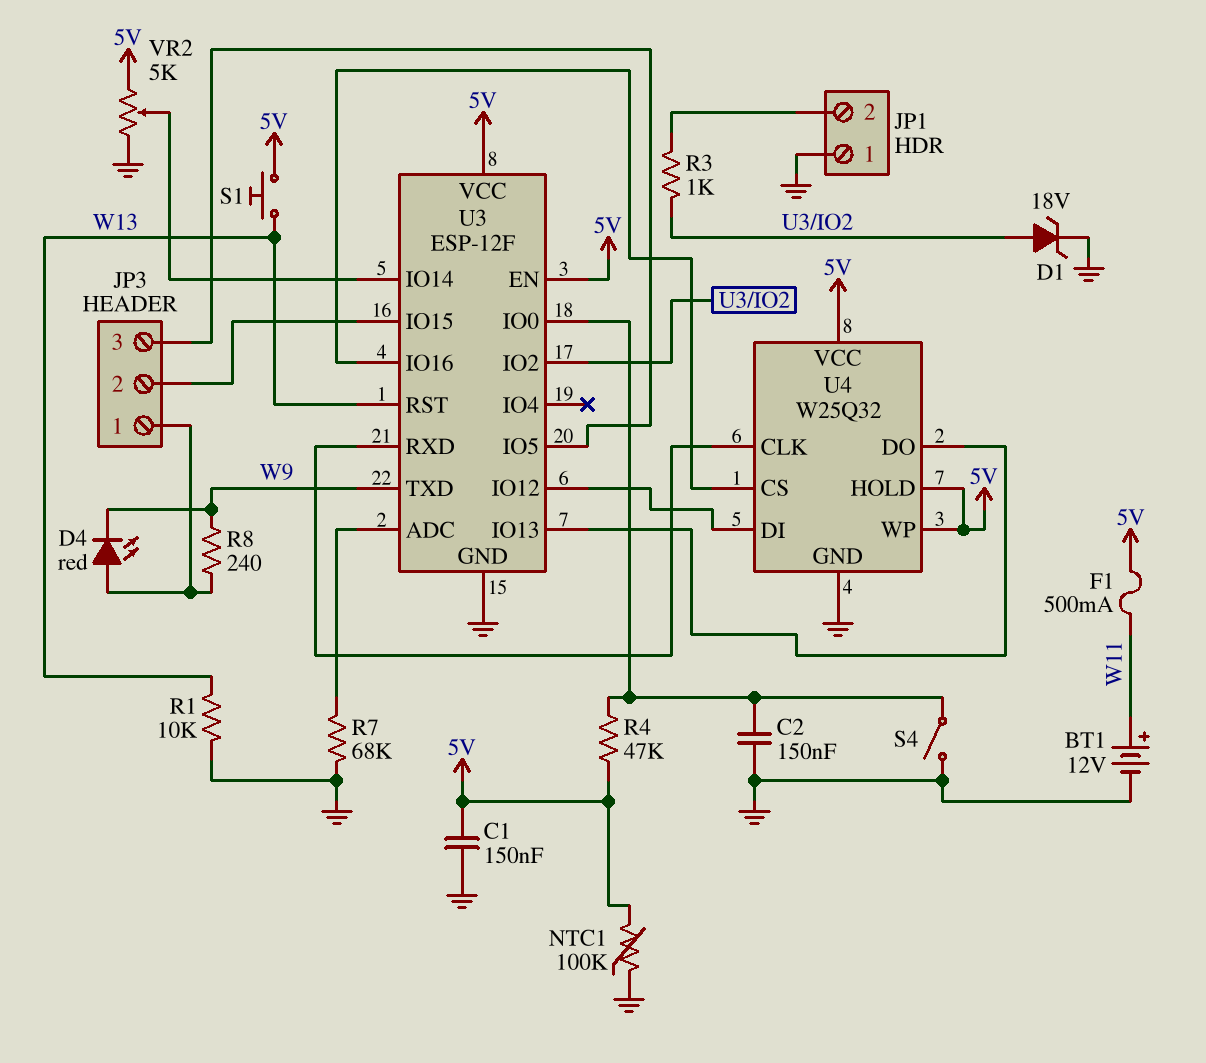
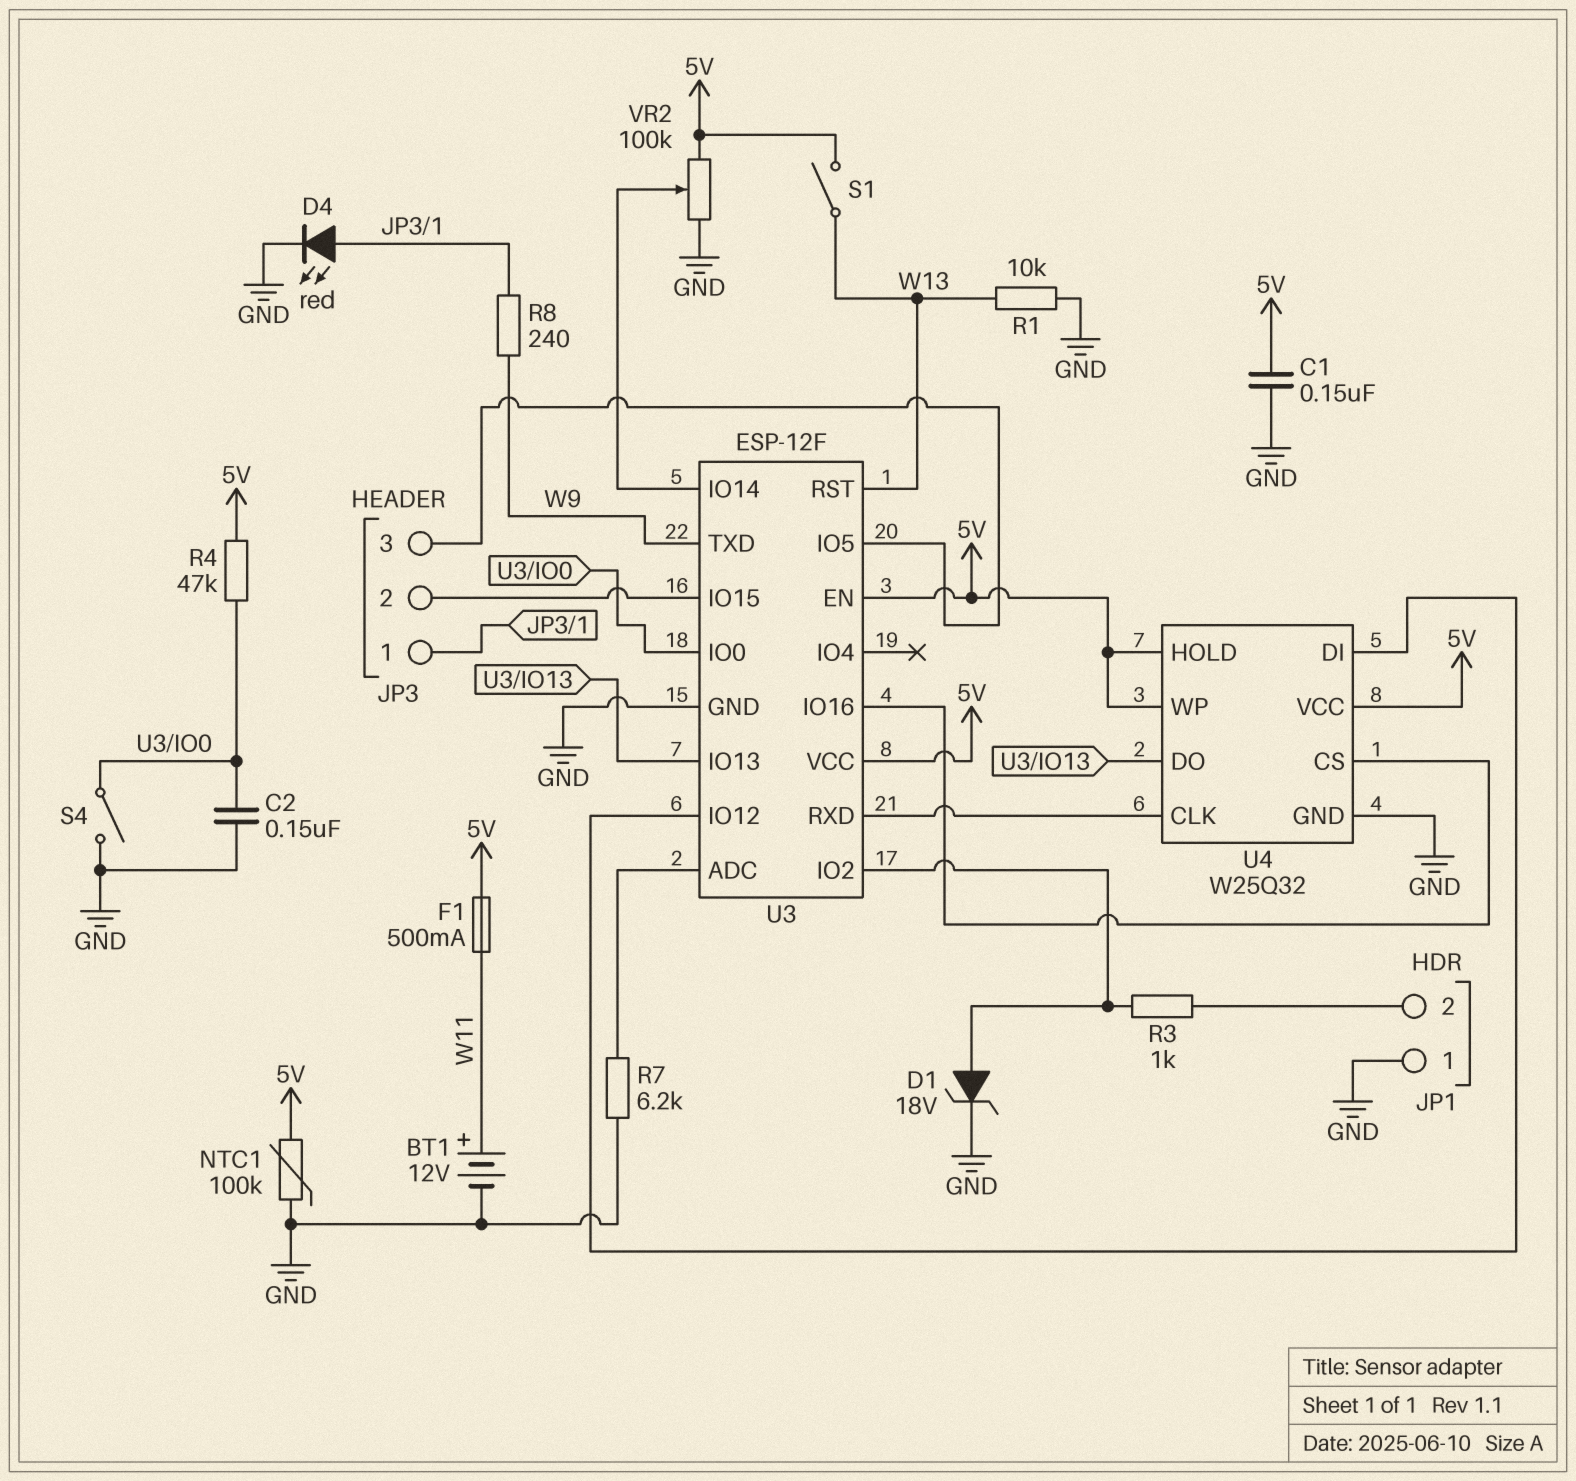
D4: LED red (A JP3/1, K W9) -> LED red (A JP3/1, K GND)
R7: 68k (GND, U3/ADC) -> 6.2k (GND, U3/ADC)
S1: button (5V, W13) -> switch (5V, W13)
VR2: 5k (5V, GND, wiper U3/IO14) -> 100k (5V, GND, wiper U3/IO14)

